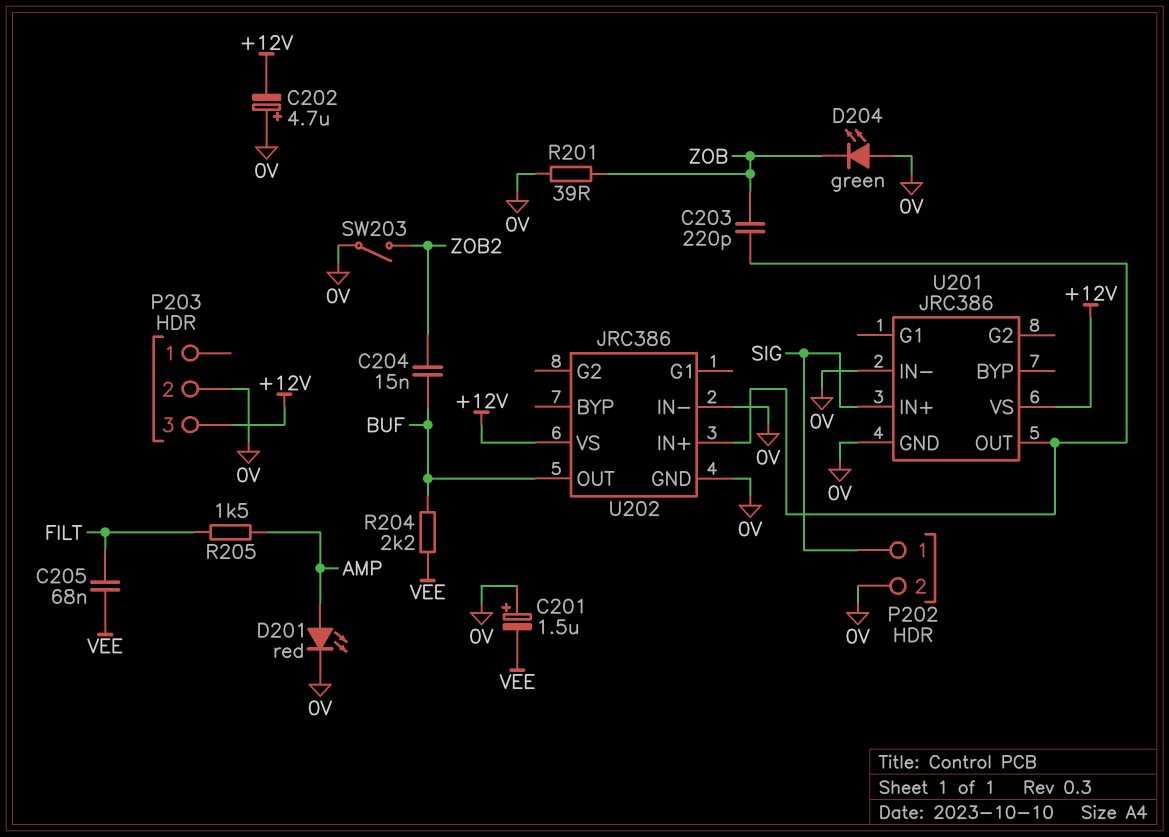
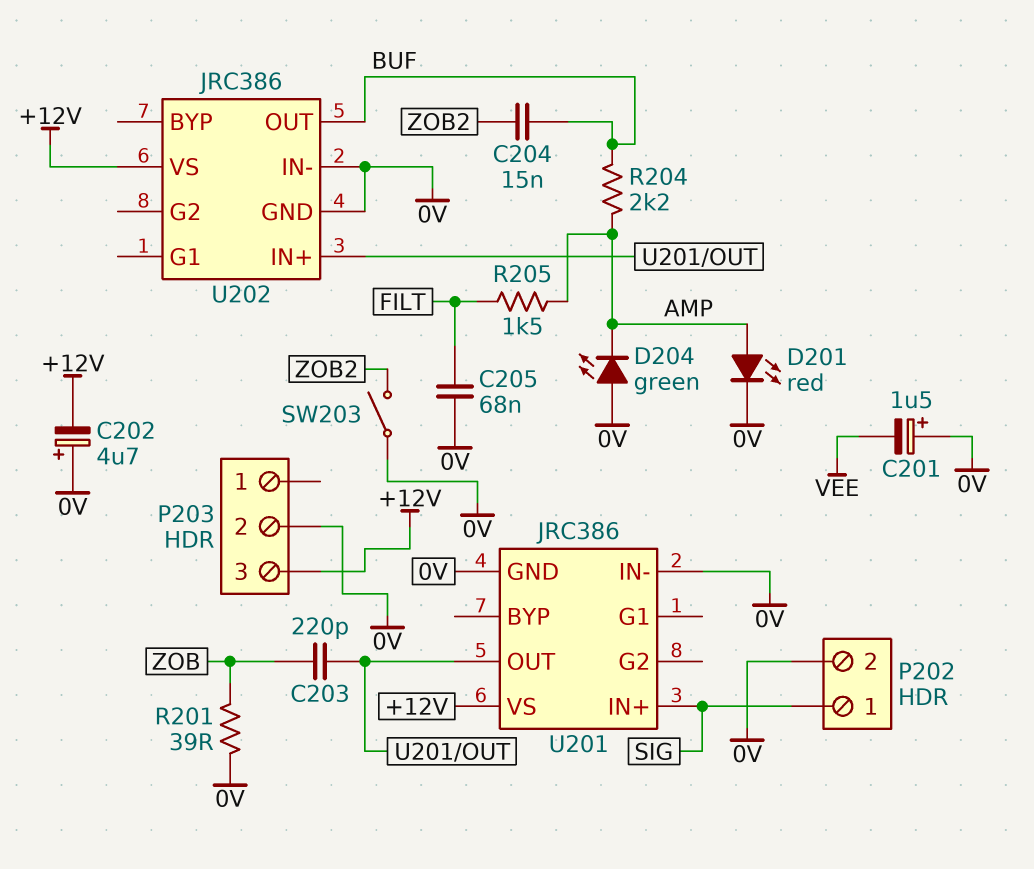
C205: 68nF (FILT, VEE) -> 68nF (0V, FILT)
D204: LED green (A 0V, K ZOB) -> LED green (A 0V, K AMP)
R204: 2.2k (BUF, VEE) -> 2.2k (AMP, BUF)

